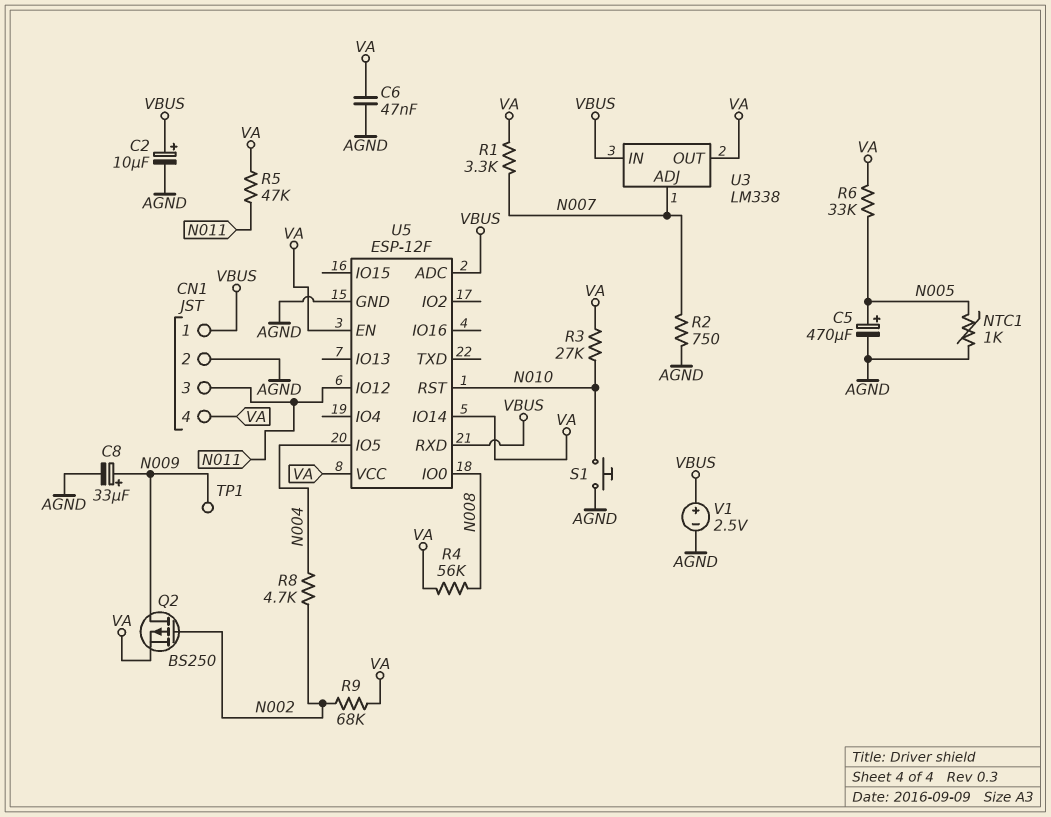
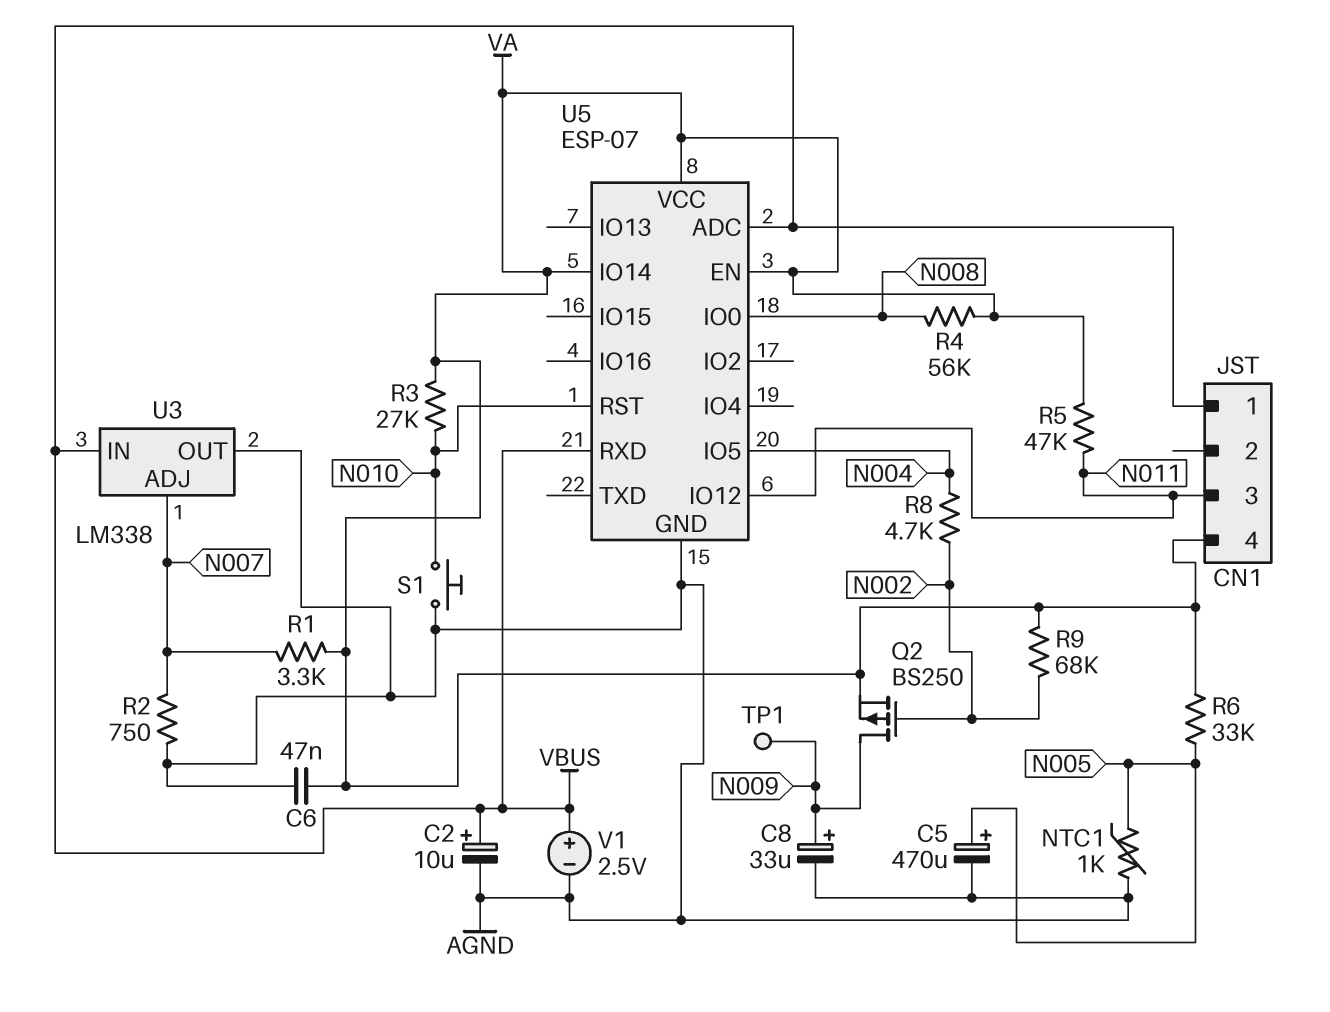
CN1 pin 2: AGND -> none
U3 pin OUT: VA -> AGND
U5: ESP-12F -> ESP-07

